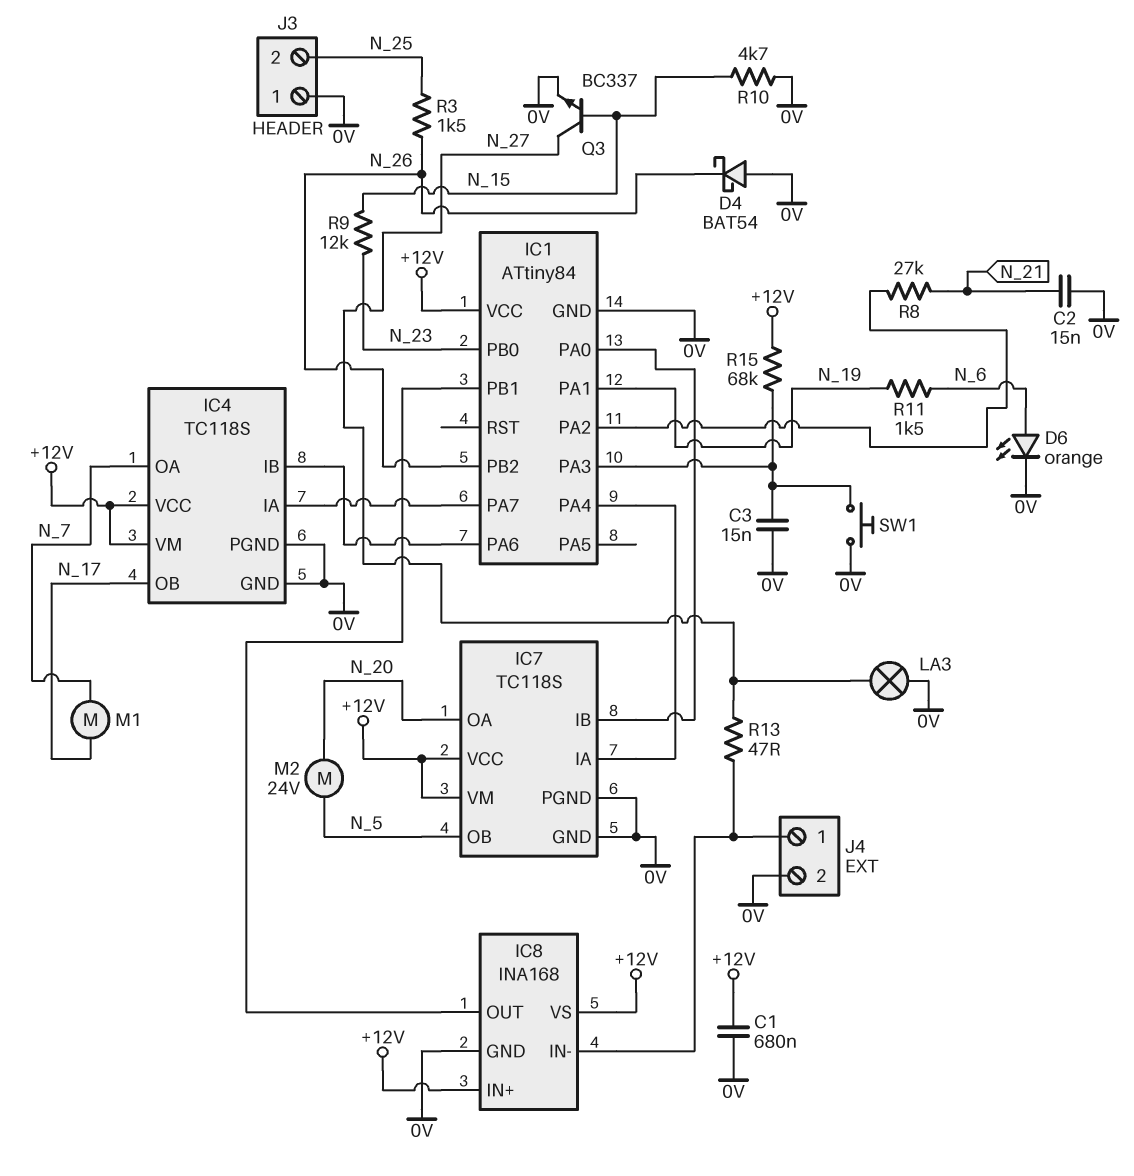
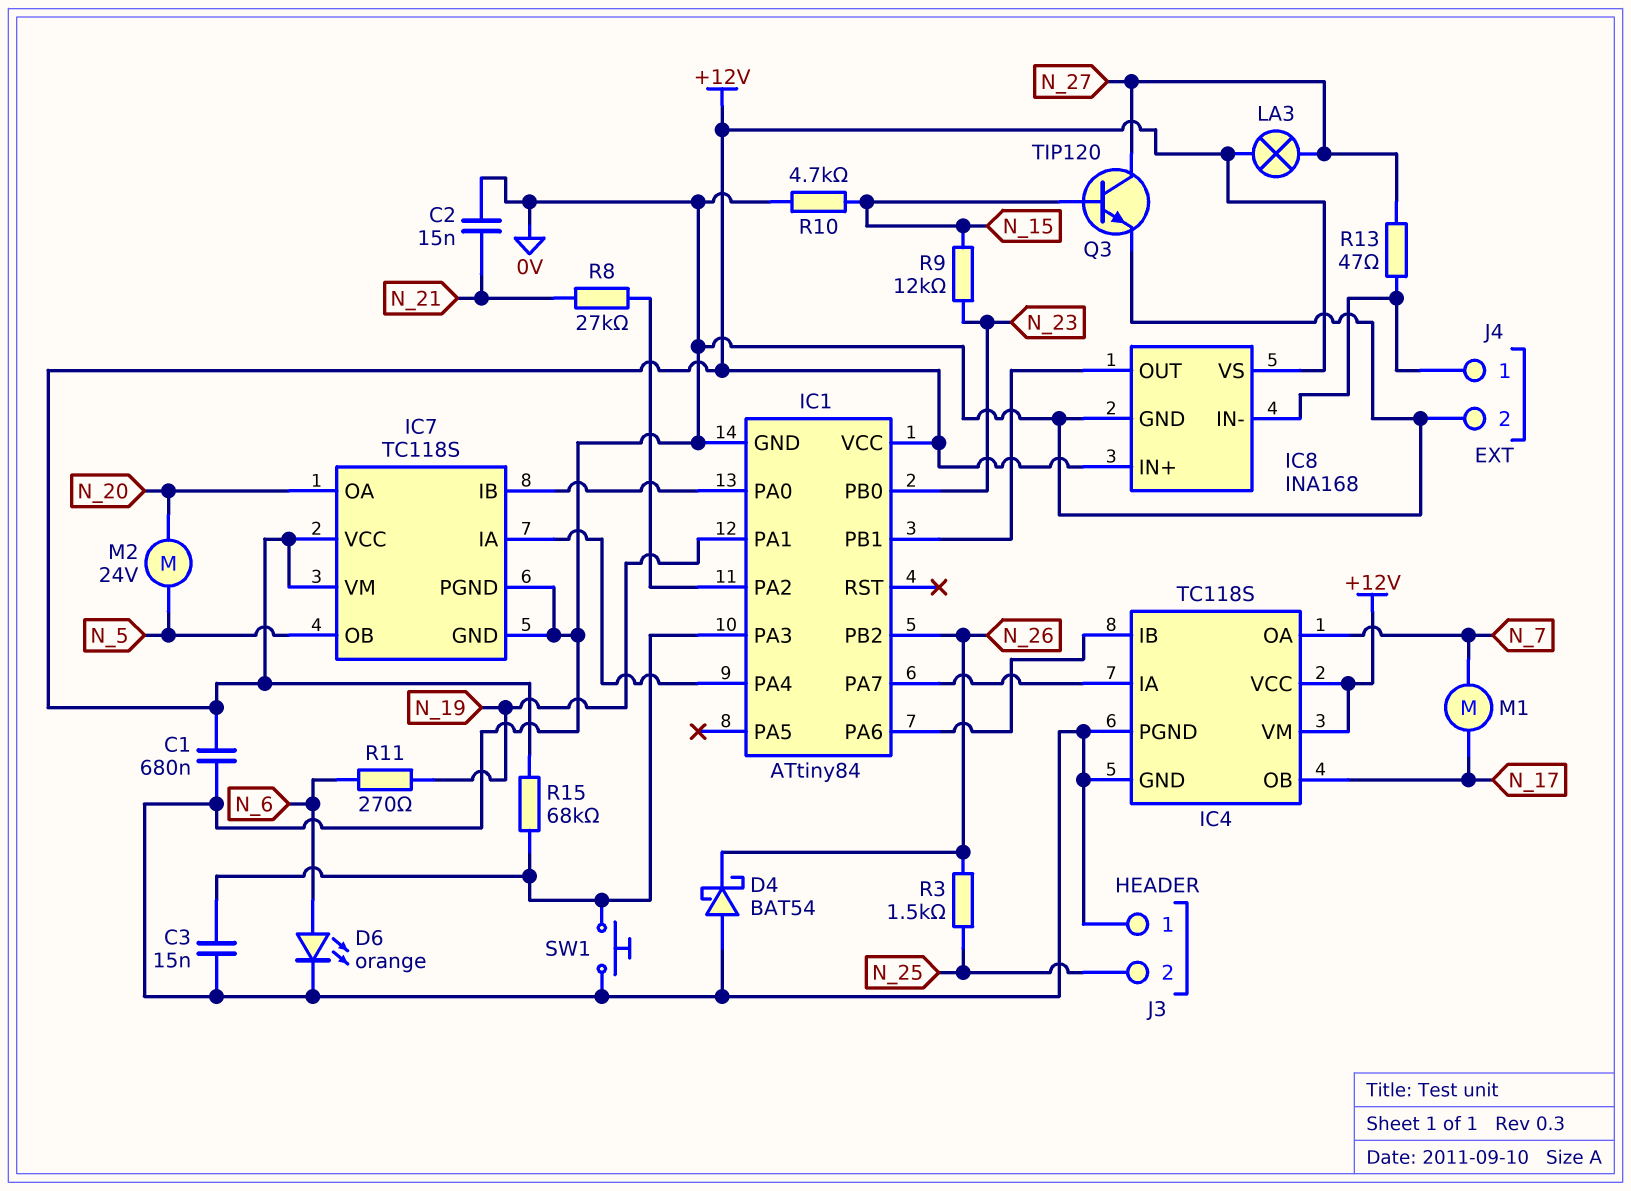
LA3: lamp (0V, N_27) -> lamp (+12V, N_27)
Q3: NPN BC337 (B N_15, C N_27, E 0V) -> NPN TIP120 (B N_15, C N_27, E 0V)
R11: 1.5k (N_6, N_19) -> 270 (N_6, N_19)

